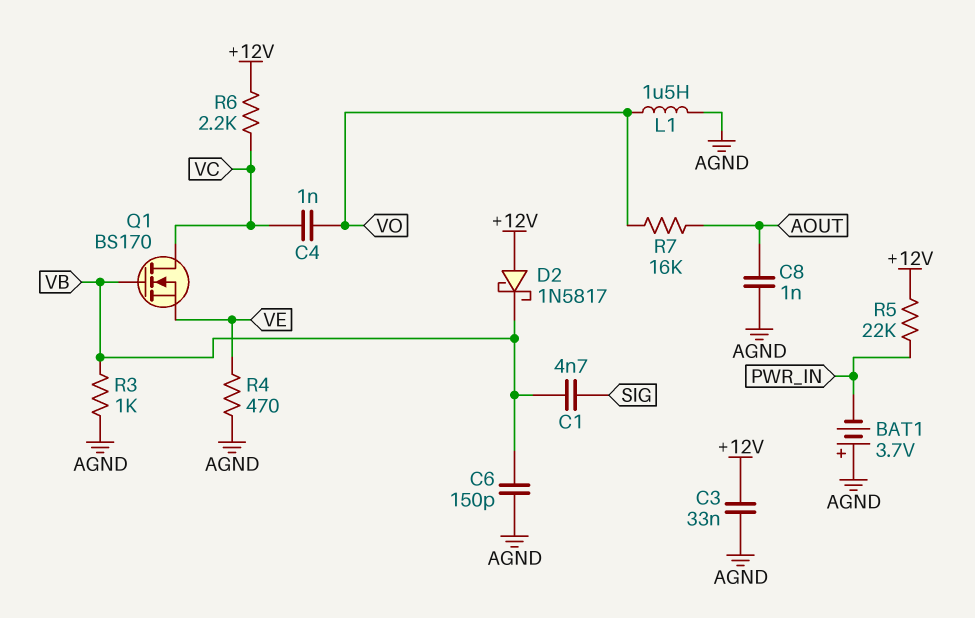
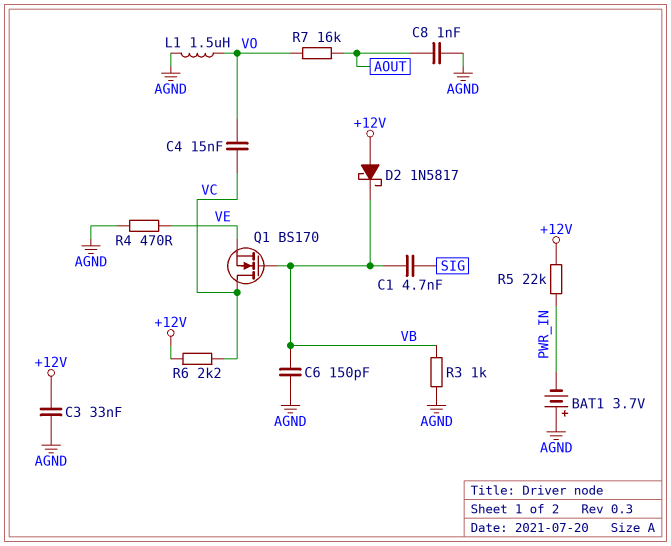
C4: 1nF (VC, VO) -> 15nF (VC, VO)

